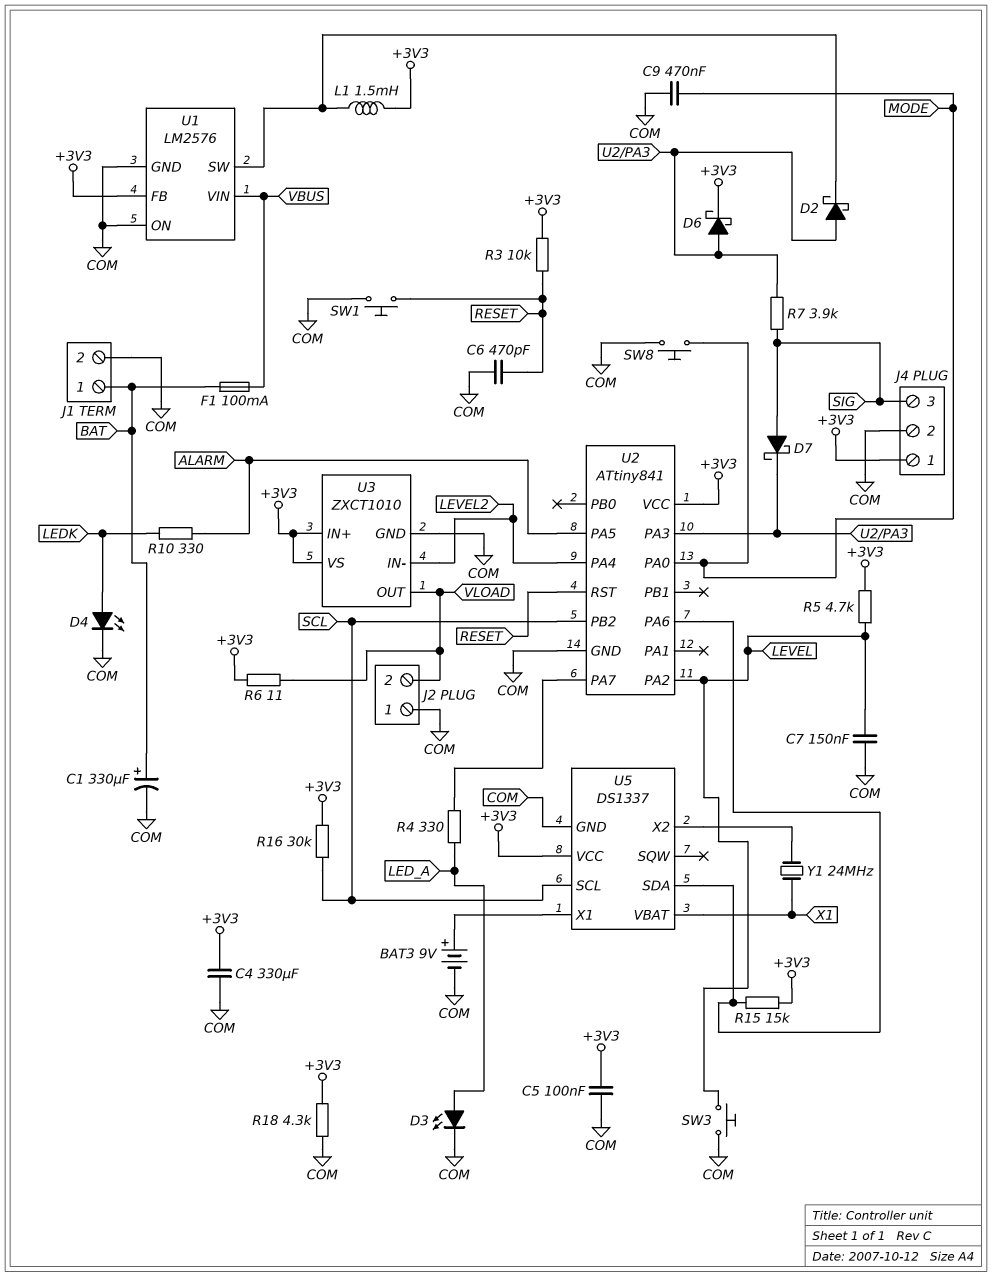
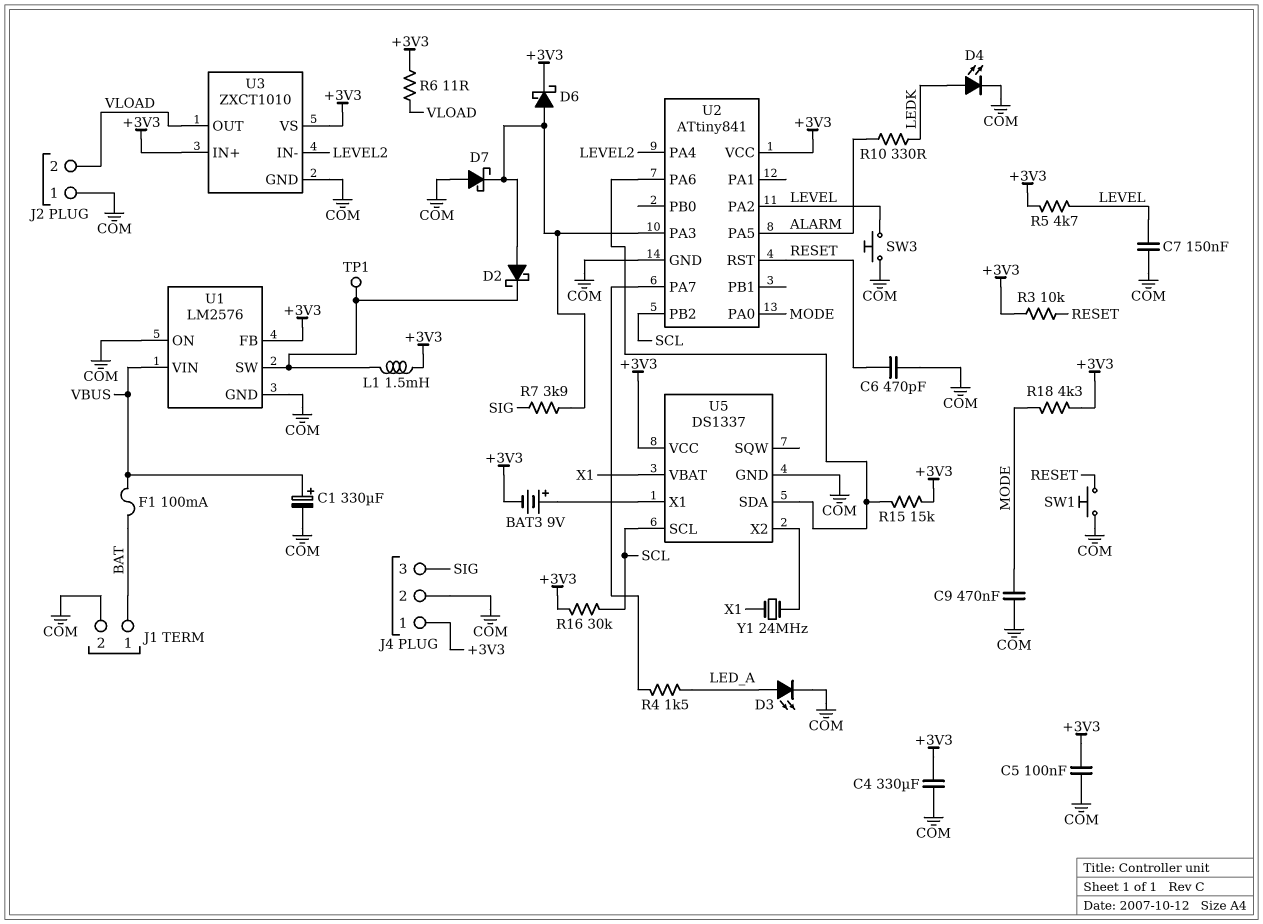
BAT3: 9V (plus U5/X1, minus COM) -> 9V (plus U5/X1, minus +3V3)
C1: 330uF (plus BAT, minus COM) -> 330uF (plus VBUS, minus COM)
D7: schottky (A SIG, K U2/PA3) -> schottky (A COM, K U2/PA3)
R4: 330 (LED_A, U2/PA7) -> 1.5k (LED_A, U2/PA7)
R18: 4.3k (+3V3, COM) -> 4.3k (+3V3, MODE)
SW8: button (COM, MODE) -> none
TP1: none -> test point (U1/SW)

